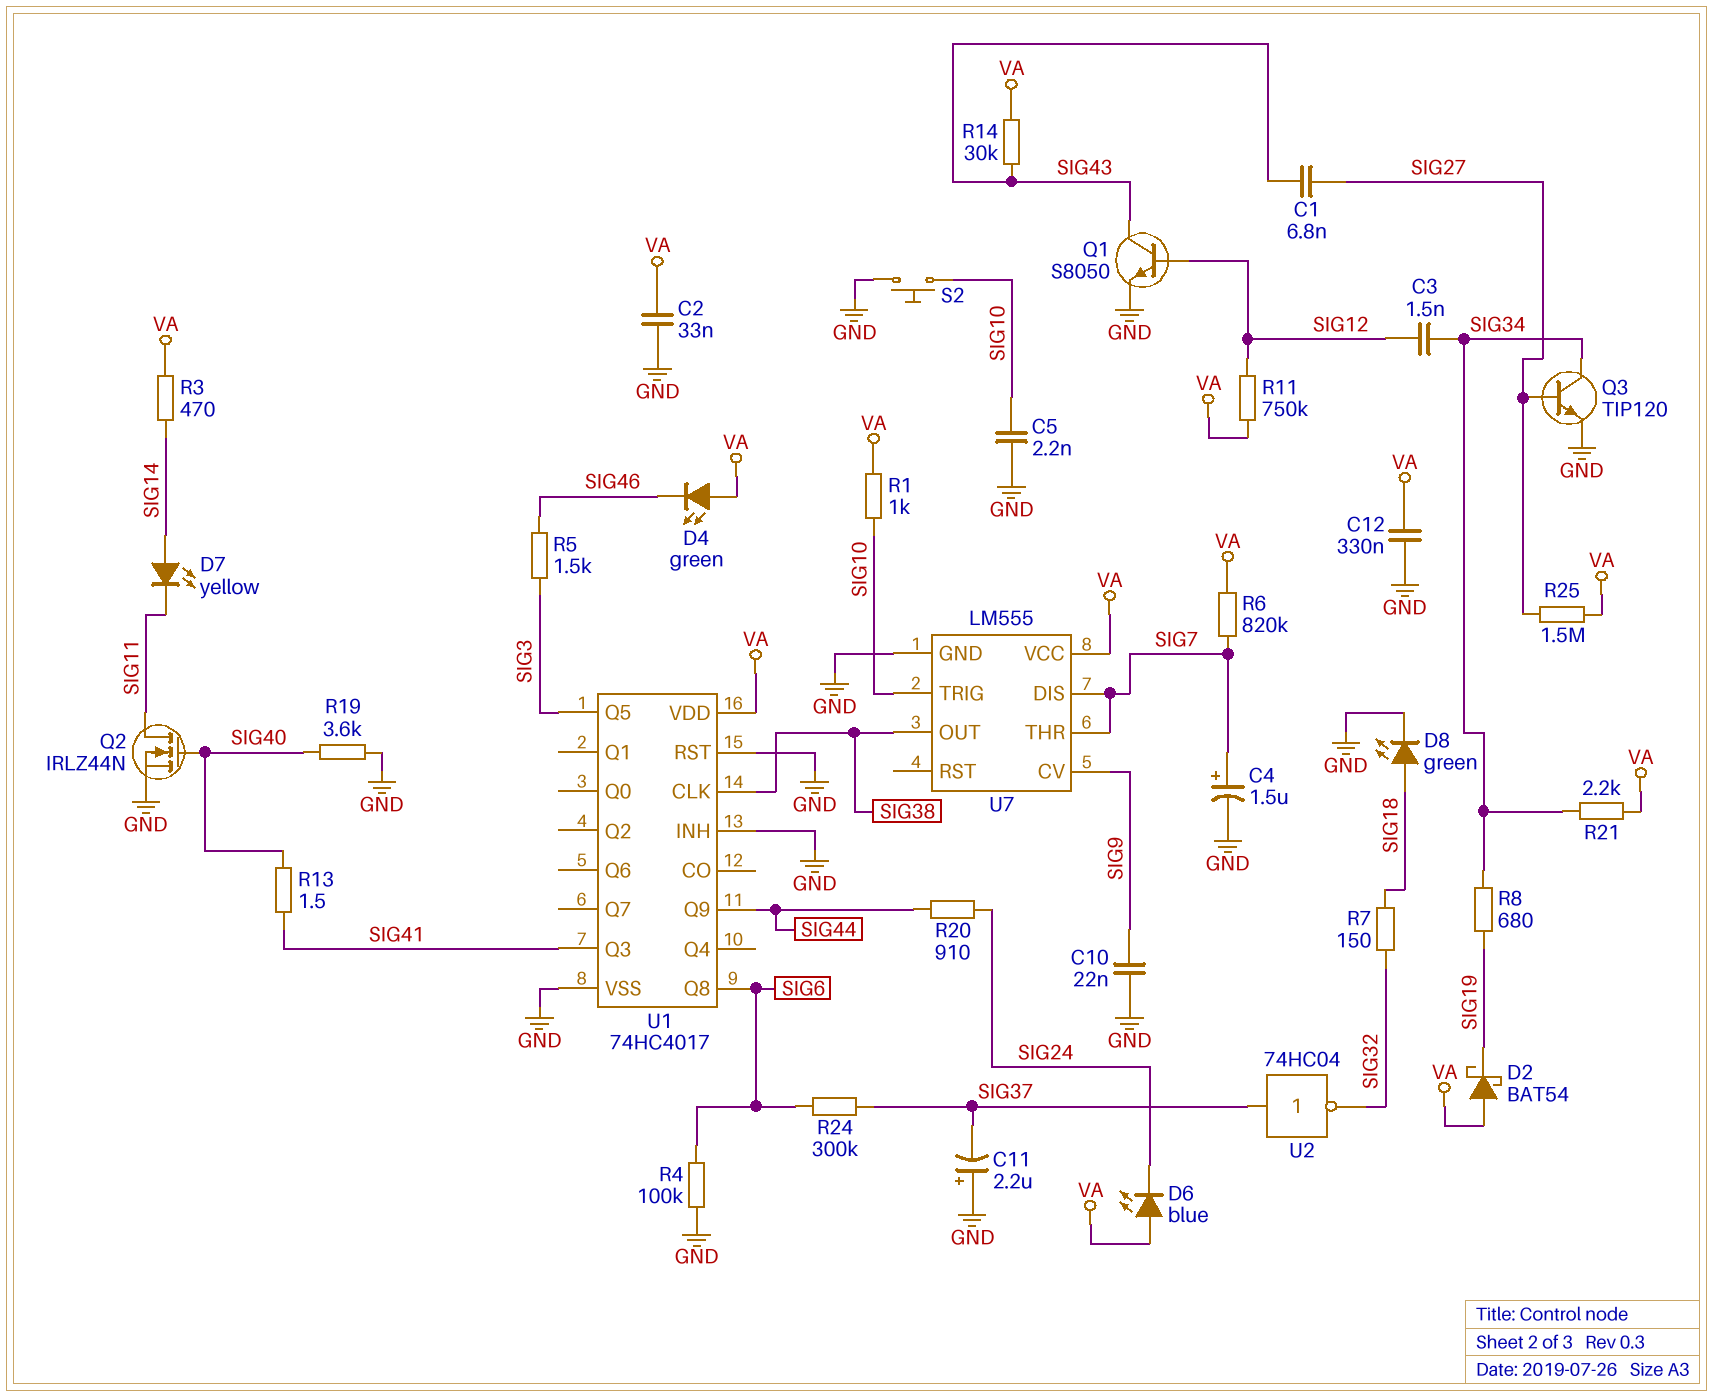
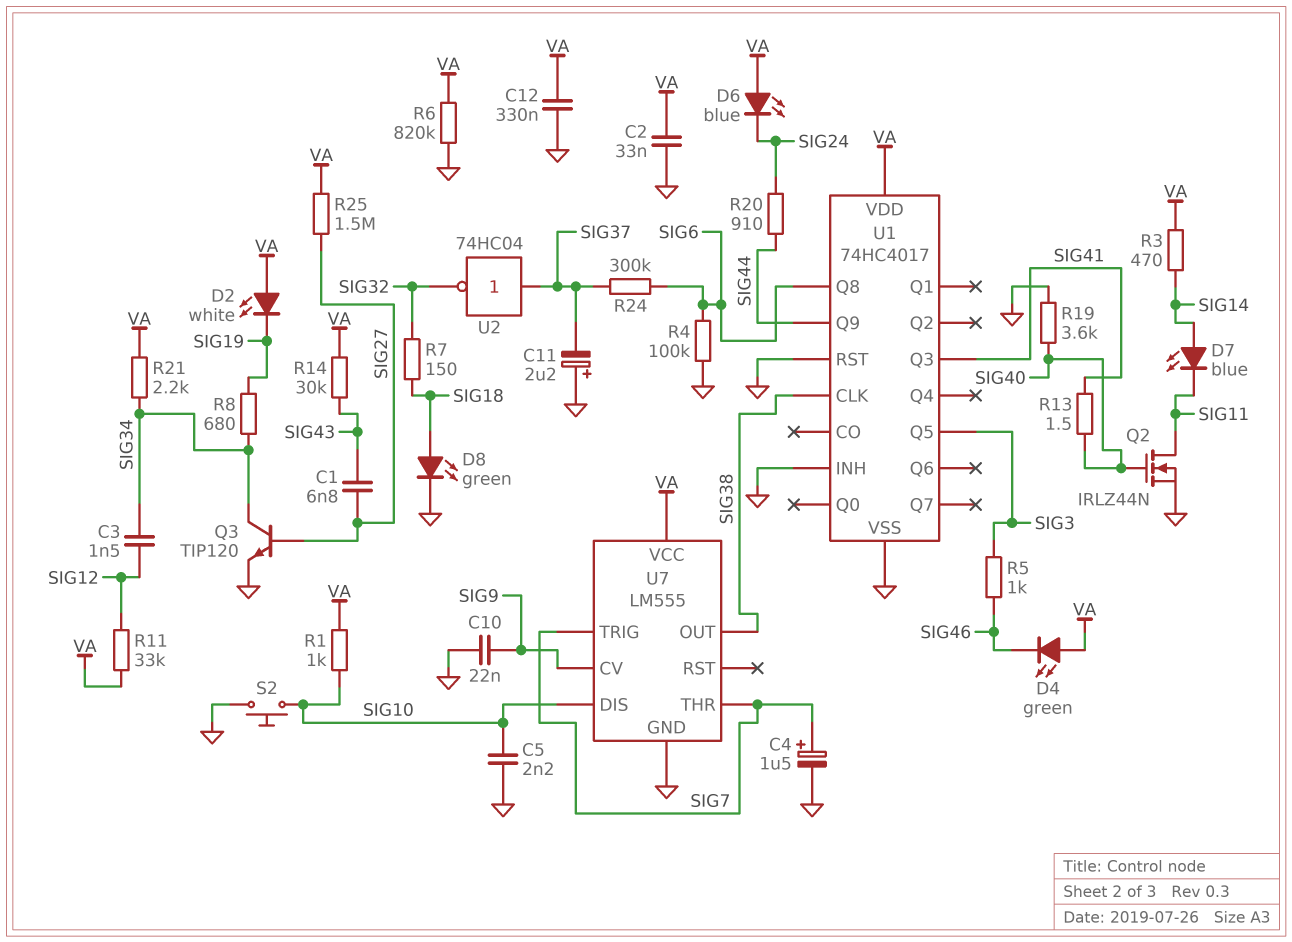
D2: schottky BAT54 (A VA, K SIG19) -> LED white (A VA, K SIG19)
D7: LED yellow (A SIG14, K SIG11) -> LED blue (A SIG14, K SIG11)
Q1: NPN S8050 (B SIG12, C SIG43, E GND) -> none
R5: 1.5k (SIG3, SIG46) -> 1k (SIG3, SIG46)
R6: 820k (SIG7, VA) -> 820k (GND, VA)
R11: 750k (SIG12, VA) -> 33k (SIG12, VA)
U7 pin DIS: SIG7 -> SIG10
U7 pin TRIG: SIG10 -> SIG7

